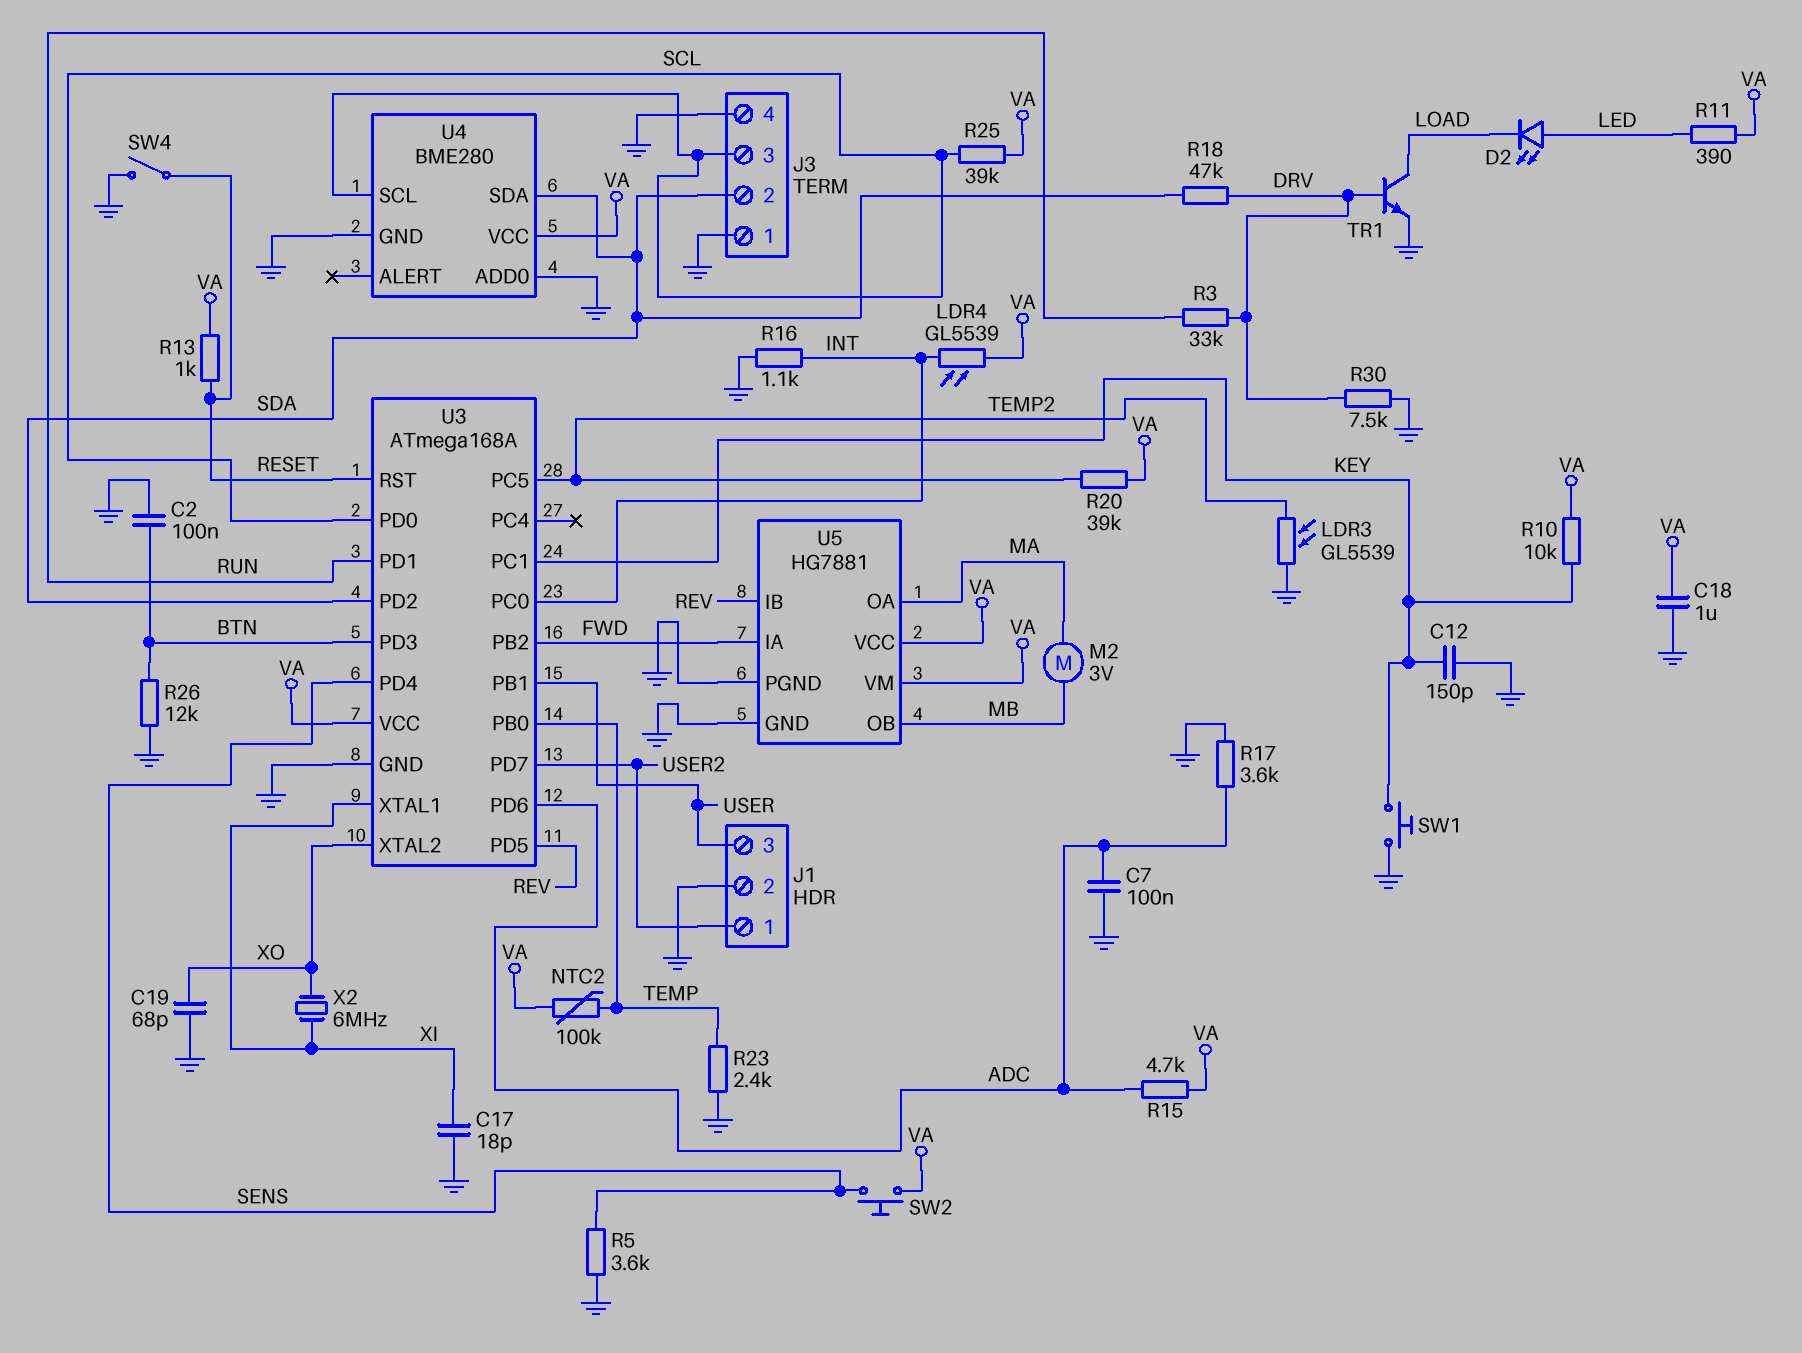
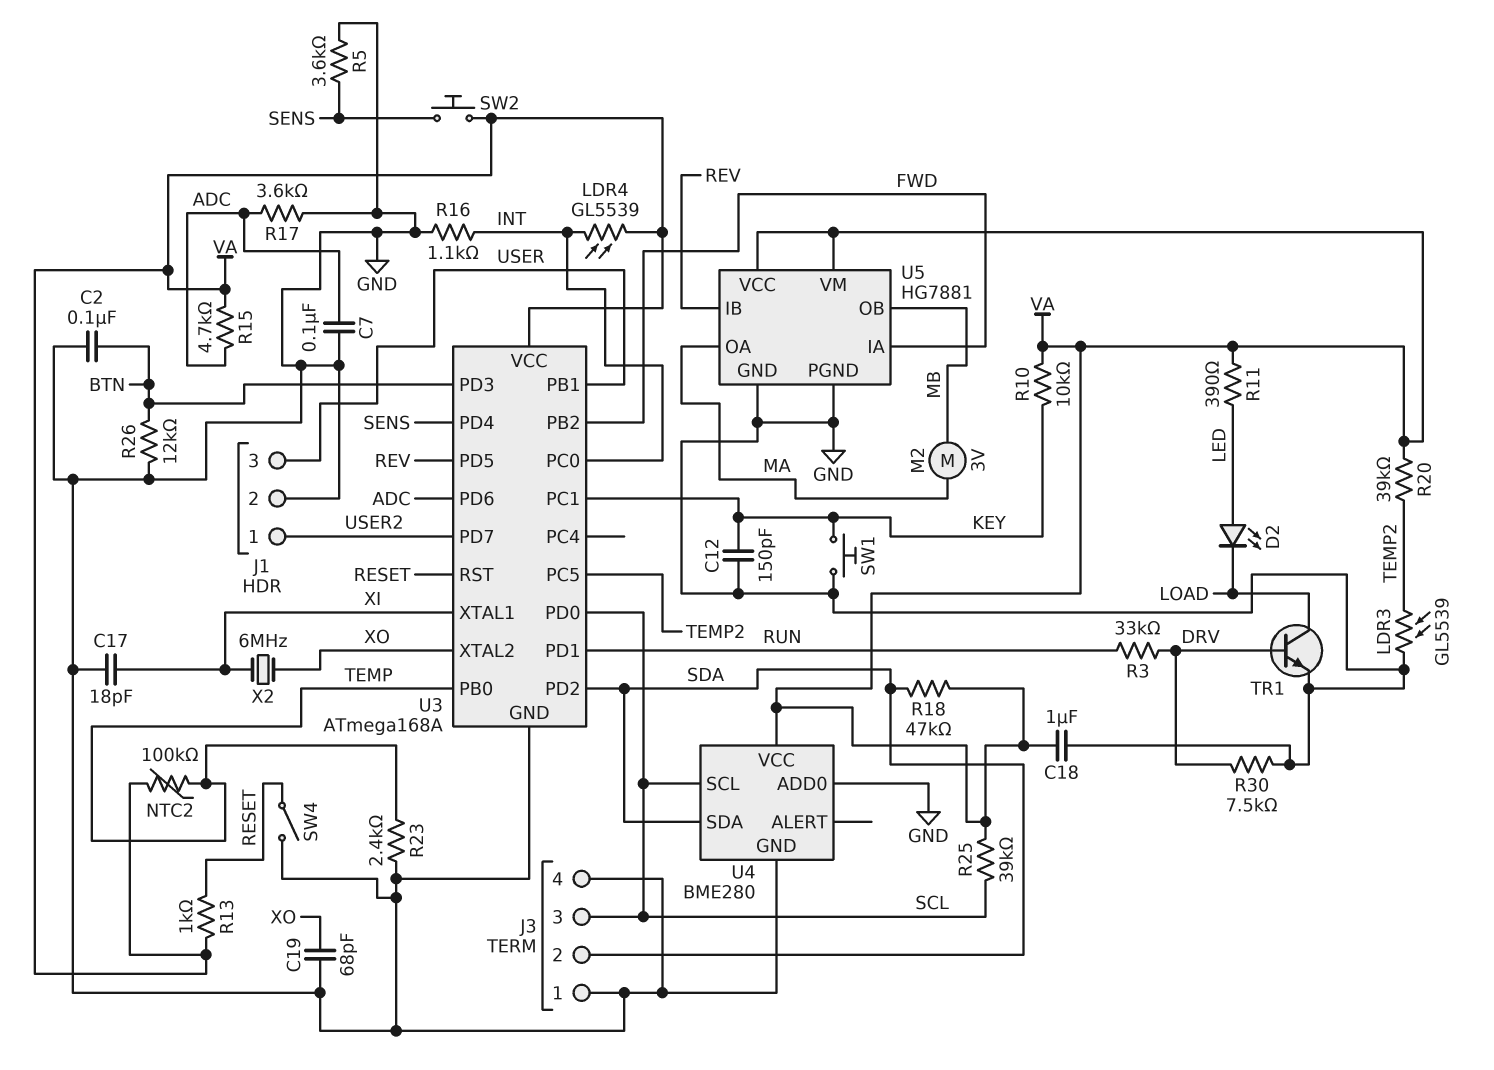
R18: 47k (DRV, SDA) -> 47k (SDA, VA)

